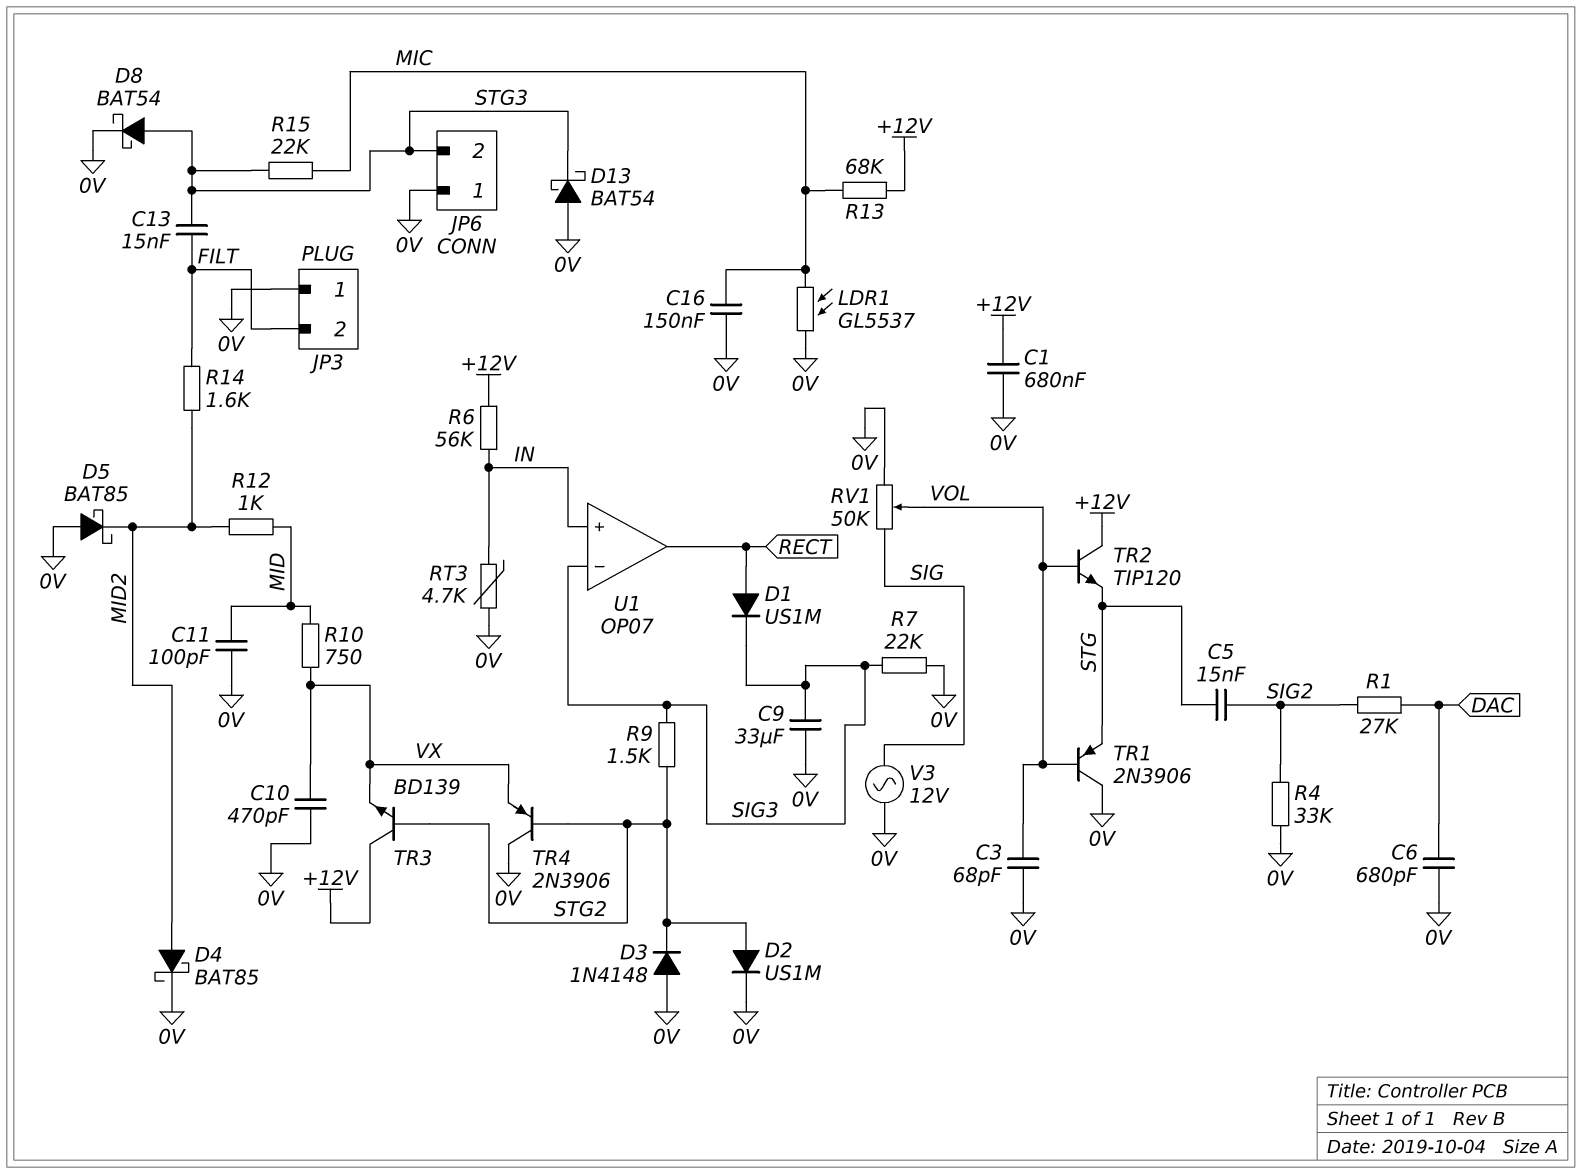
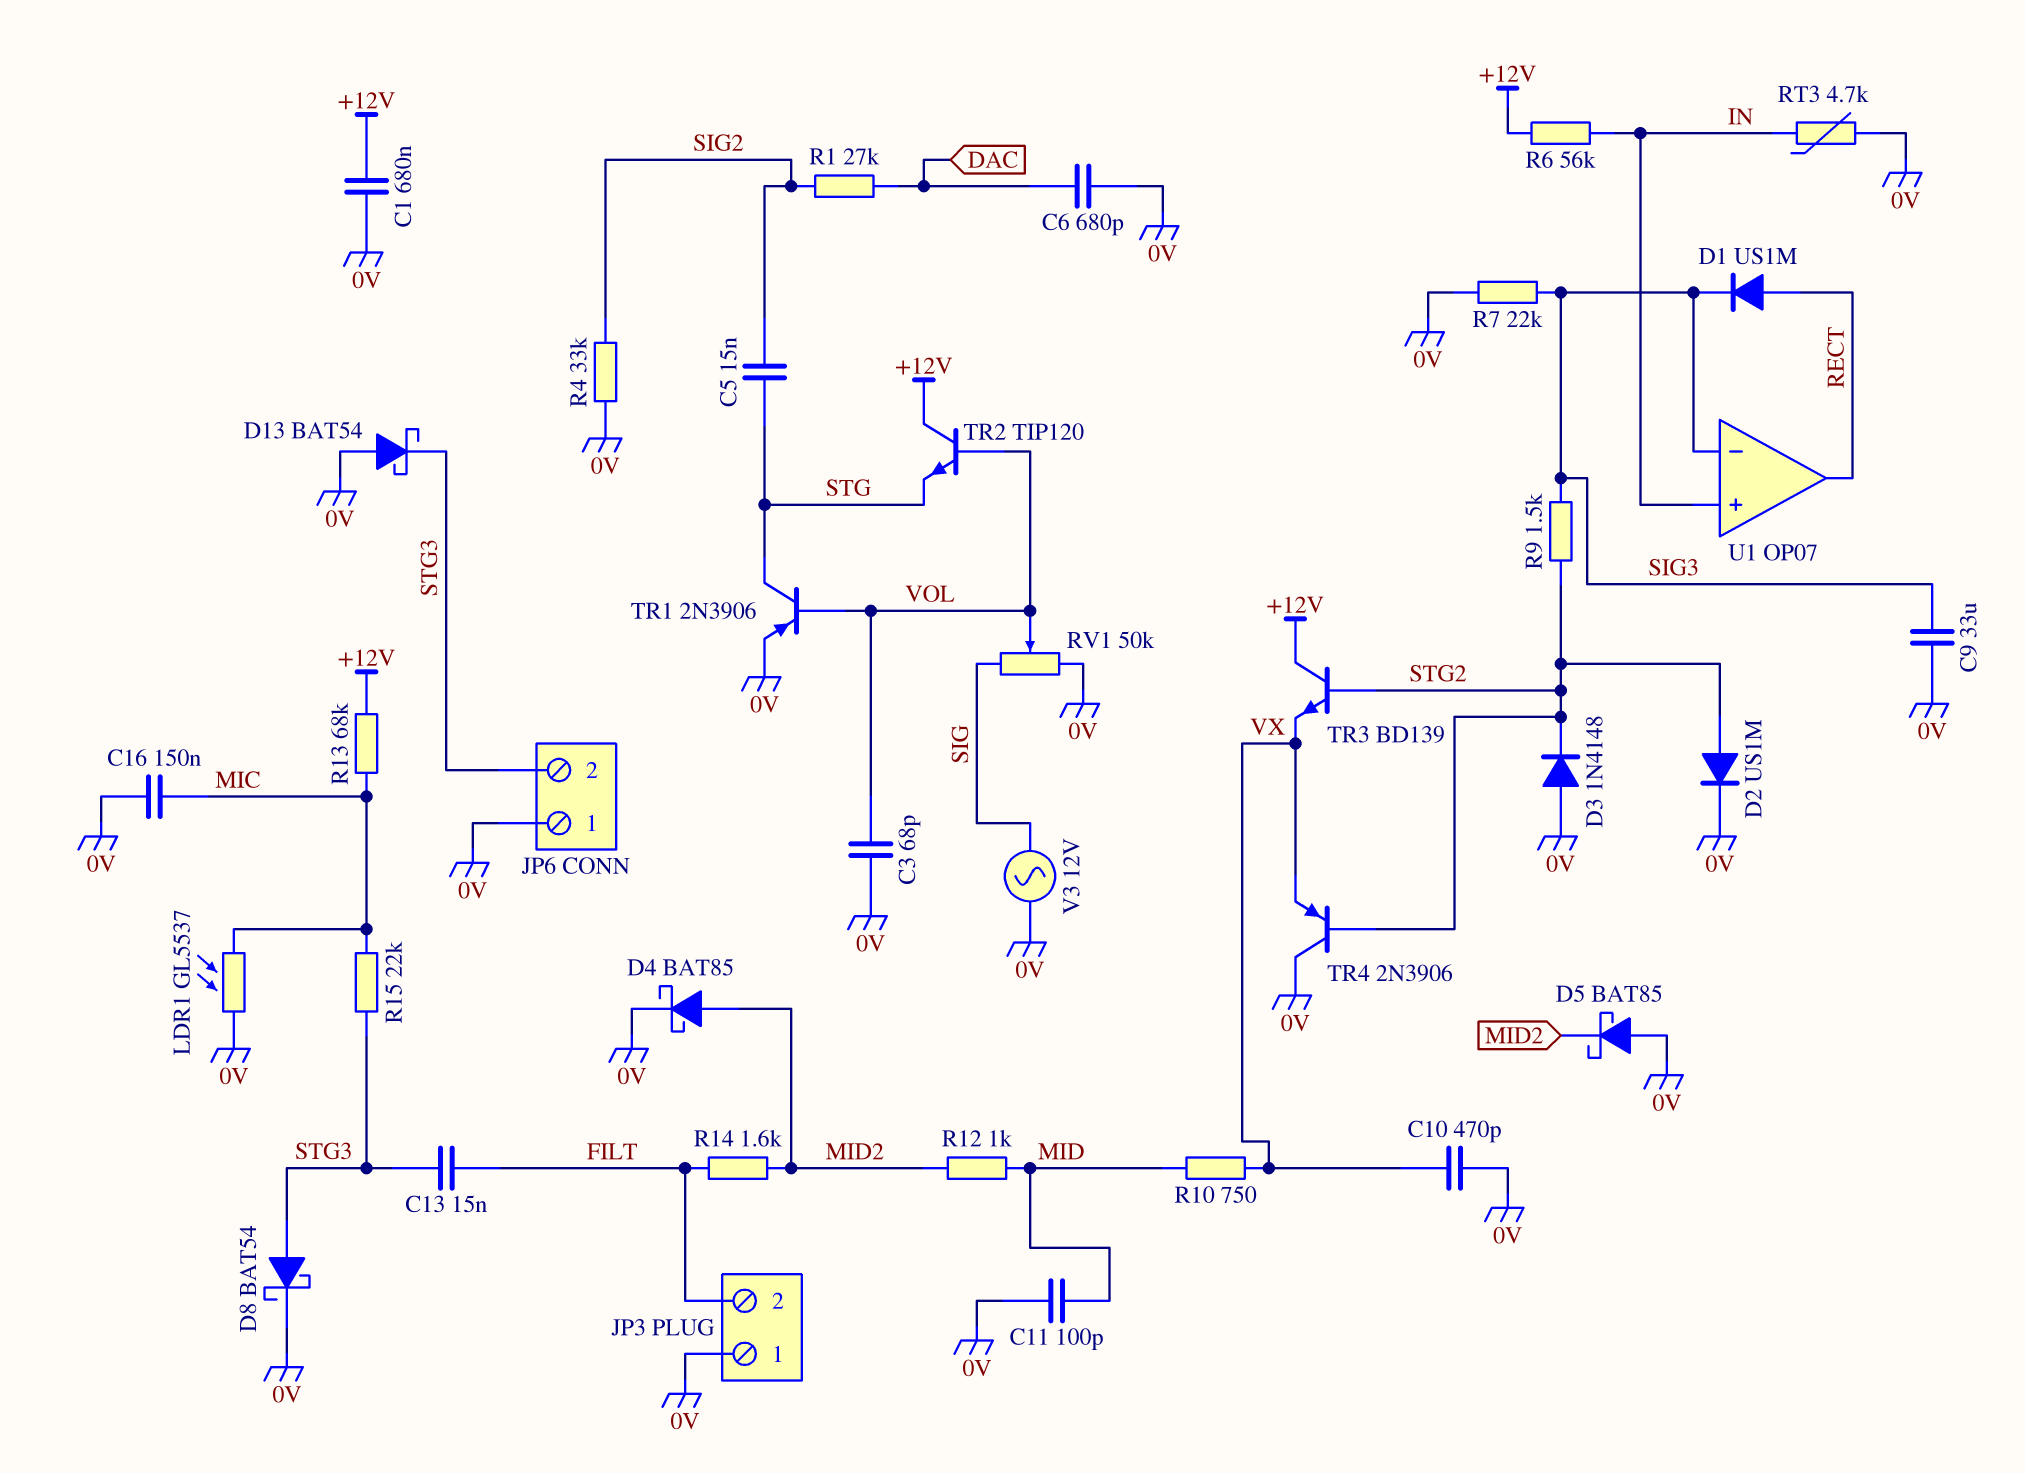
TR1: PNP 2N3906 (B VOL, C 0V, E STG) -> PNP 2N3906 (B VOL, C STG, E 0V)

